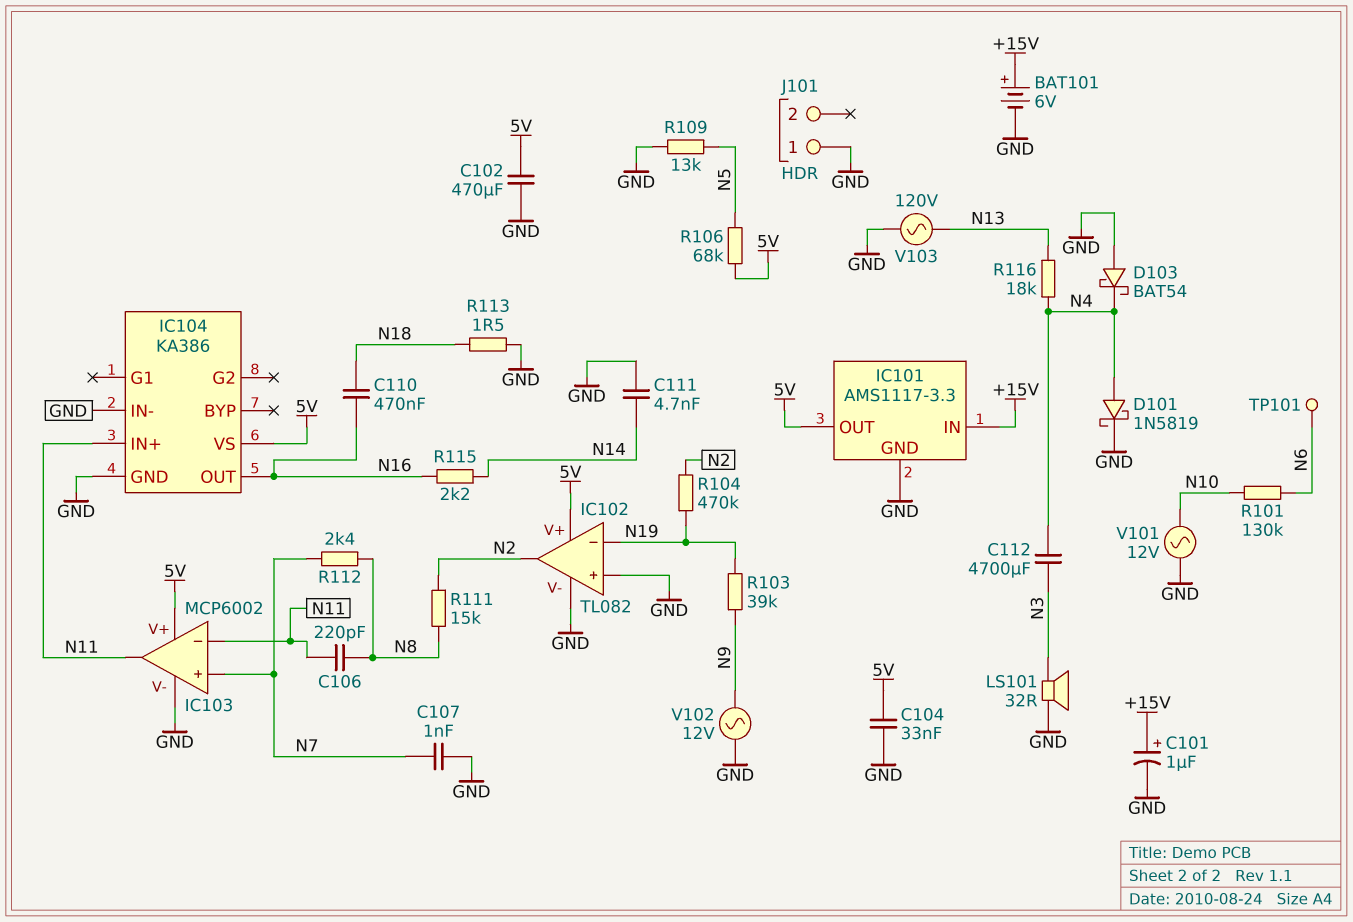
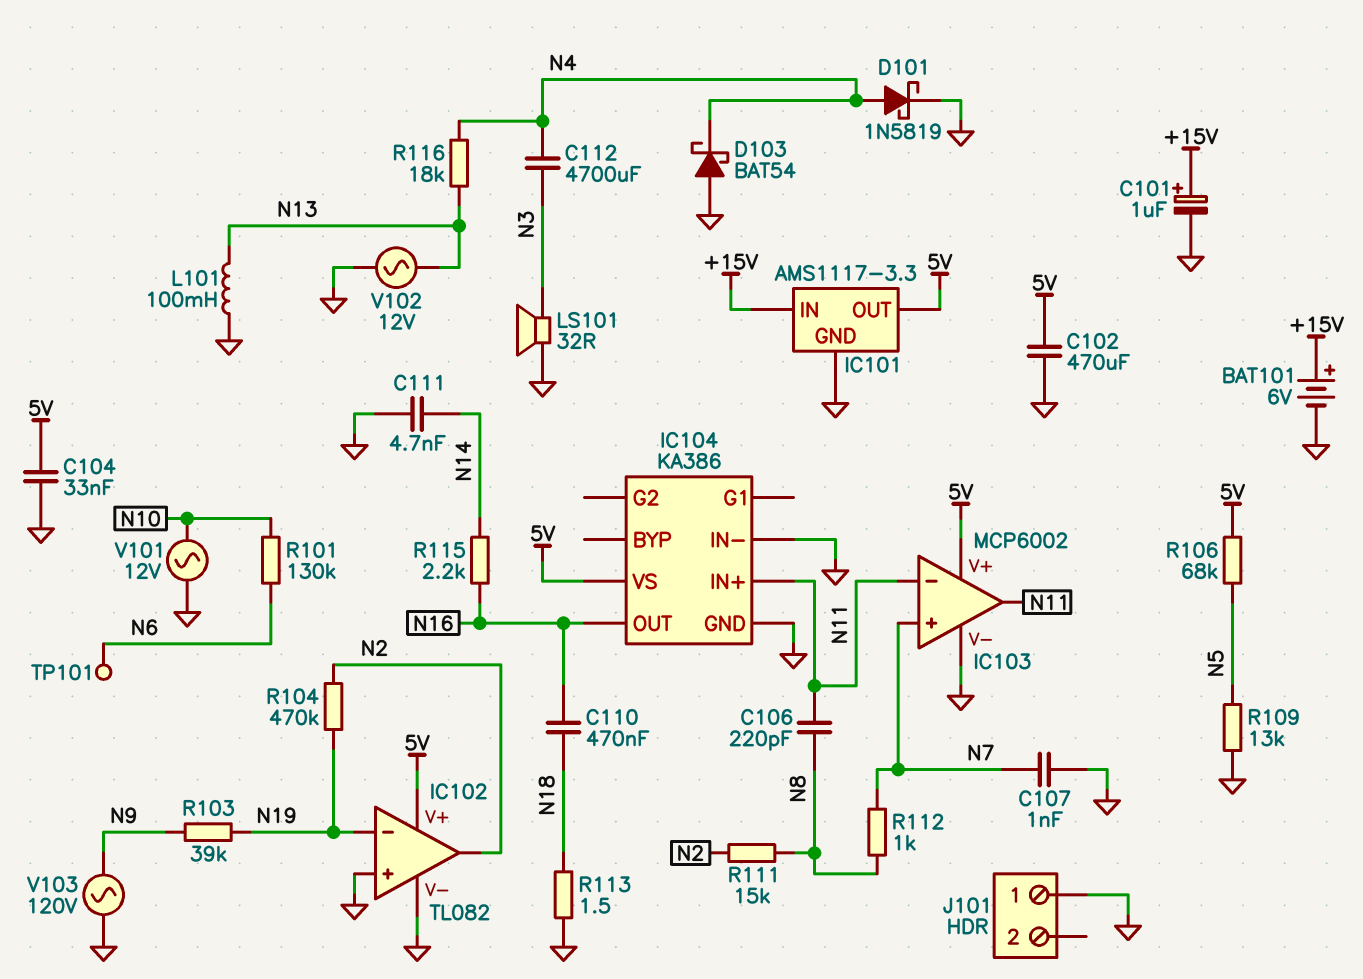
L101: none -> 100mH (GND, N13)
R112: 2.4k (N7, N8) -> 1k (N7, N8)
V102: AC 12V (GND, N9) -> AC 12V (GND, N13)
V103: AC 120V (GND, N13) -> AC 120V (GND, N9)

